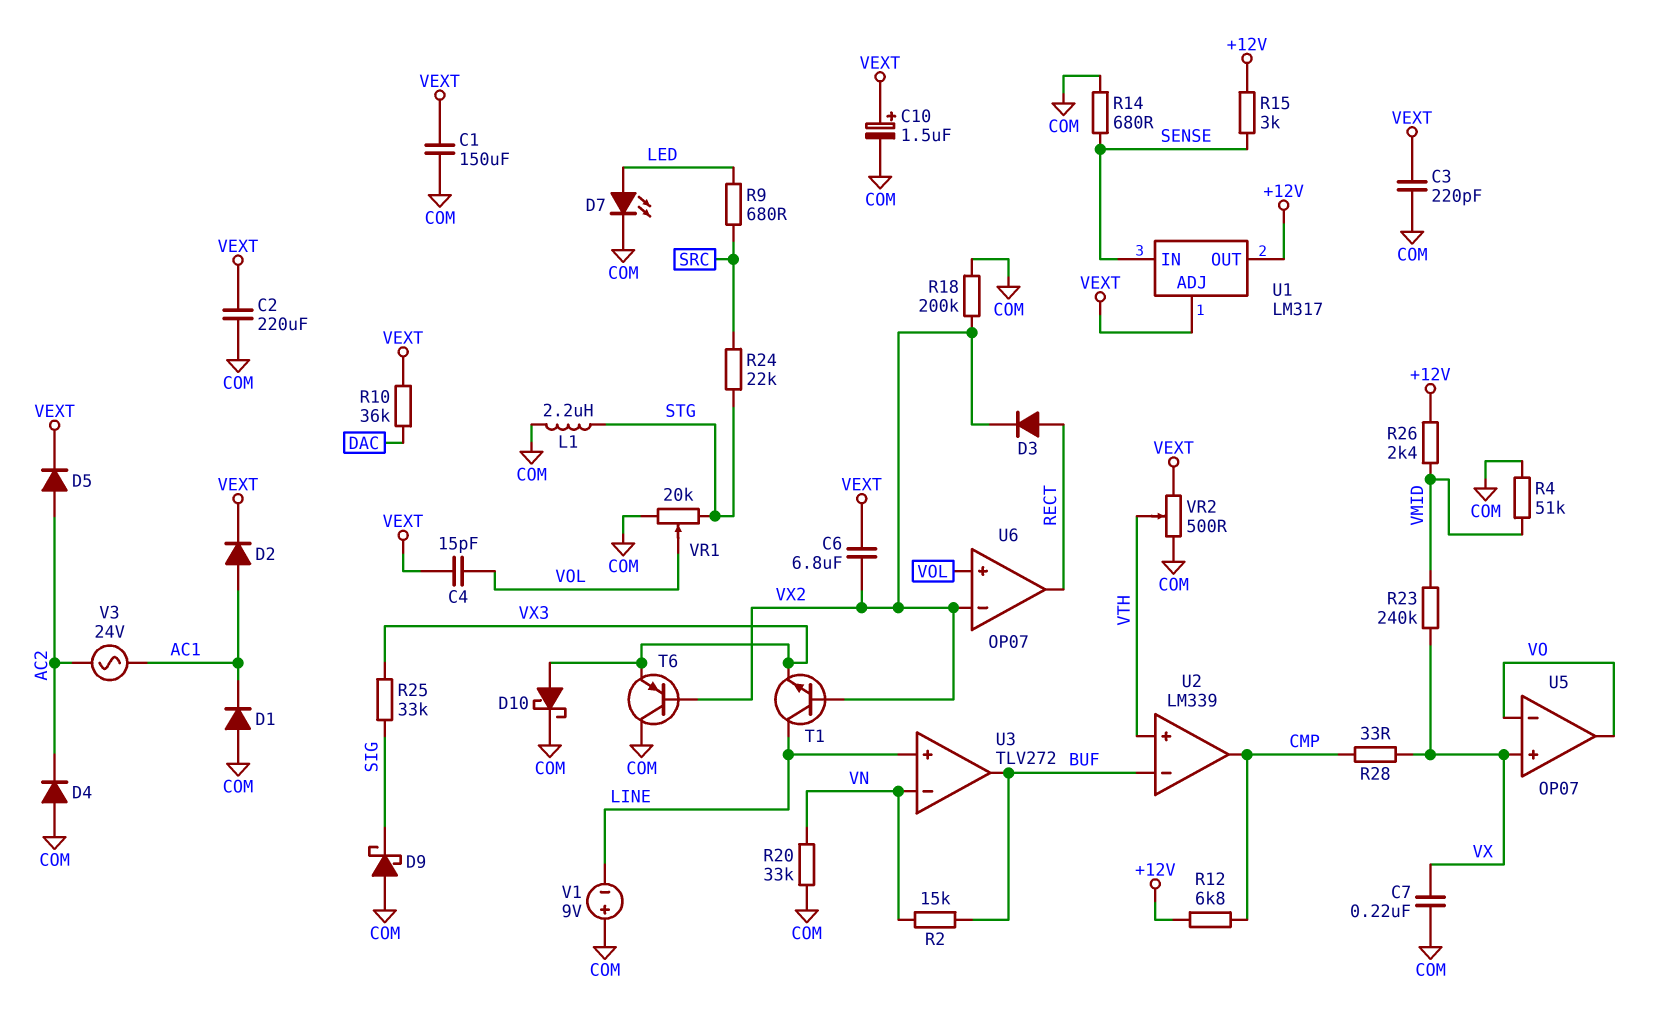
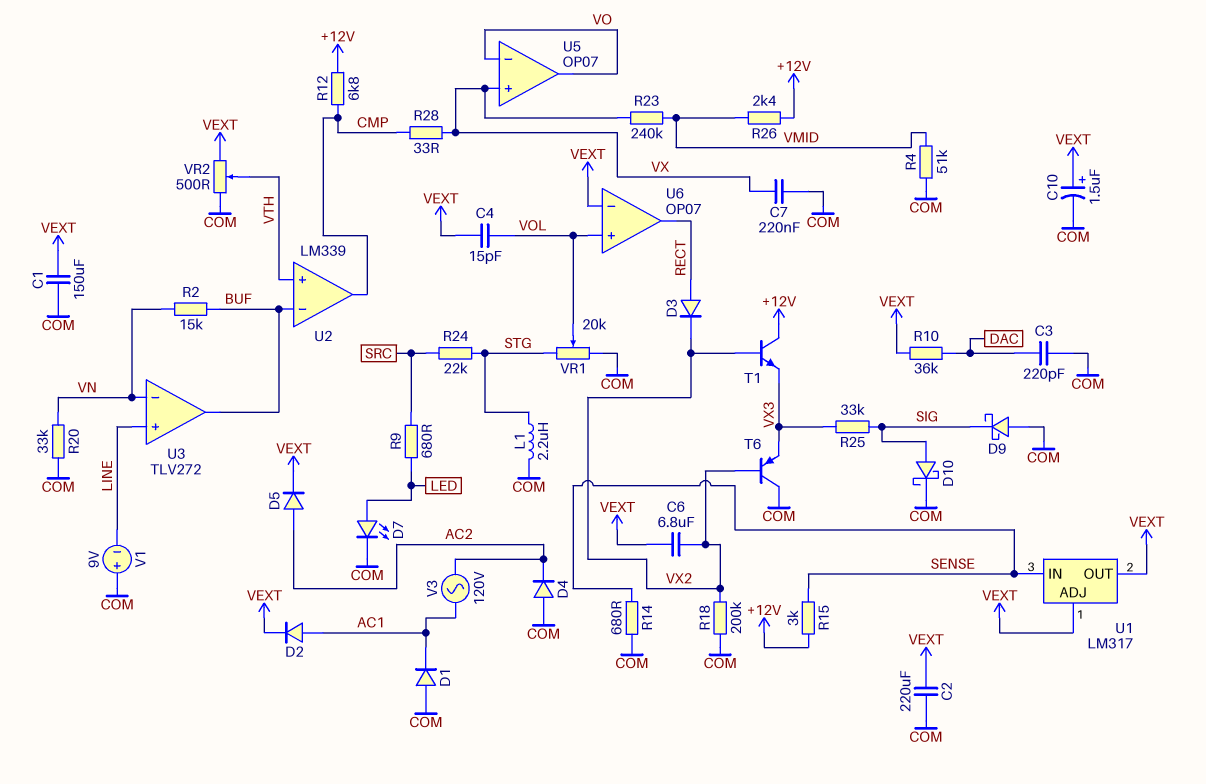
C3: 220pF (COM, VEXT) -> 220pF (COM, DAC)
D10: schottky (A VX3, K COM) -> schottky (A SIG, K COM)
T1: NPN (B VX2, C LINE, E VX3) -> NPN (B VX2, C +12V, E VX3)
U1 pin OUT: +12V -> VEXT
U6 pin in-: VX2 -> VEXT
V3: AC 24V (AC1, AC2) -> AC 120V (AC1, AC2)

